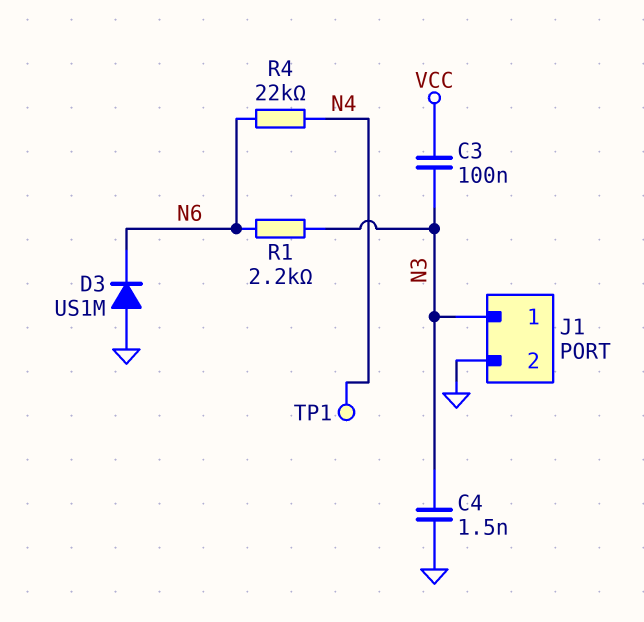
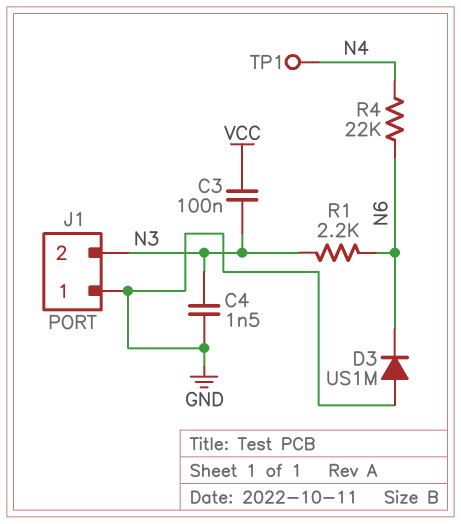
J1 pin 1: N3 -> GND
J1 pin 2: GND -> N3

